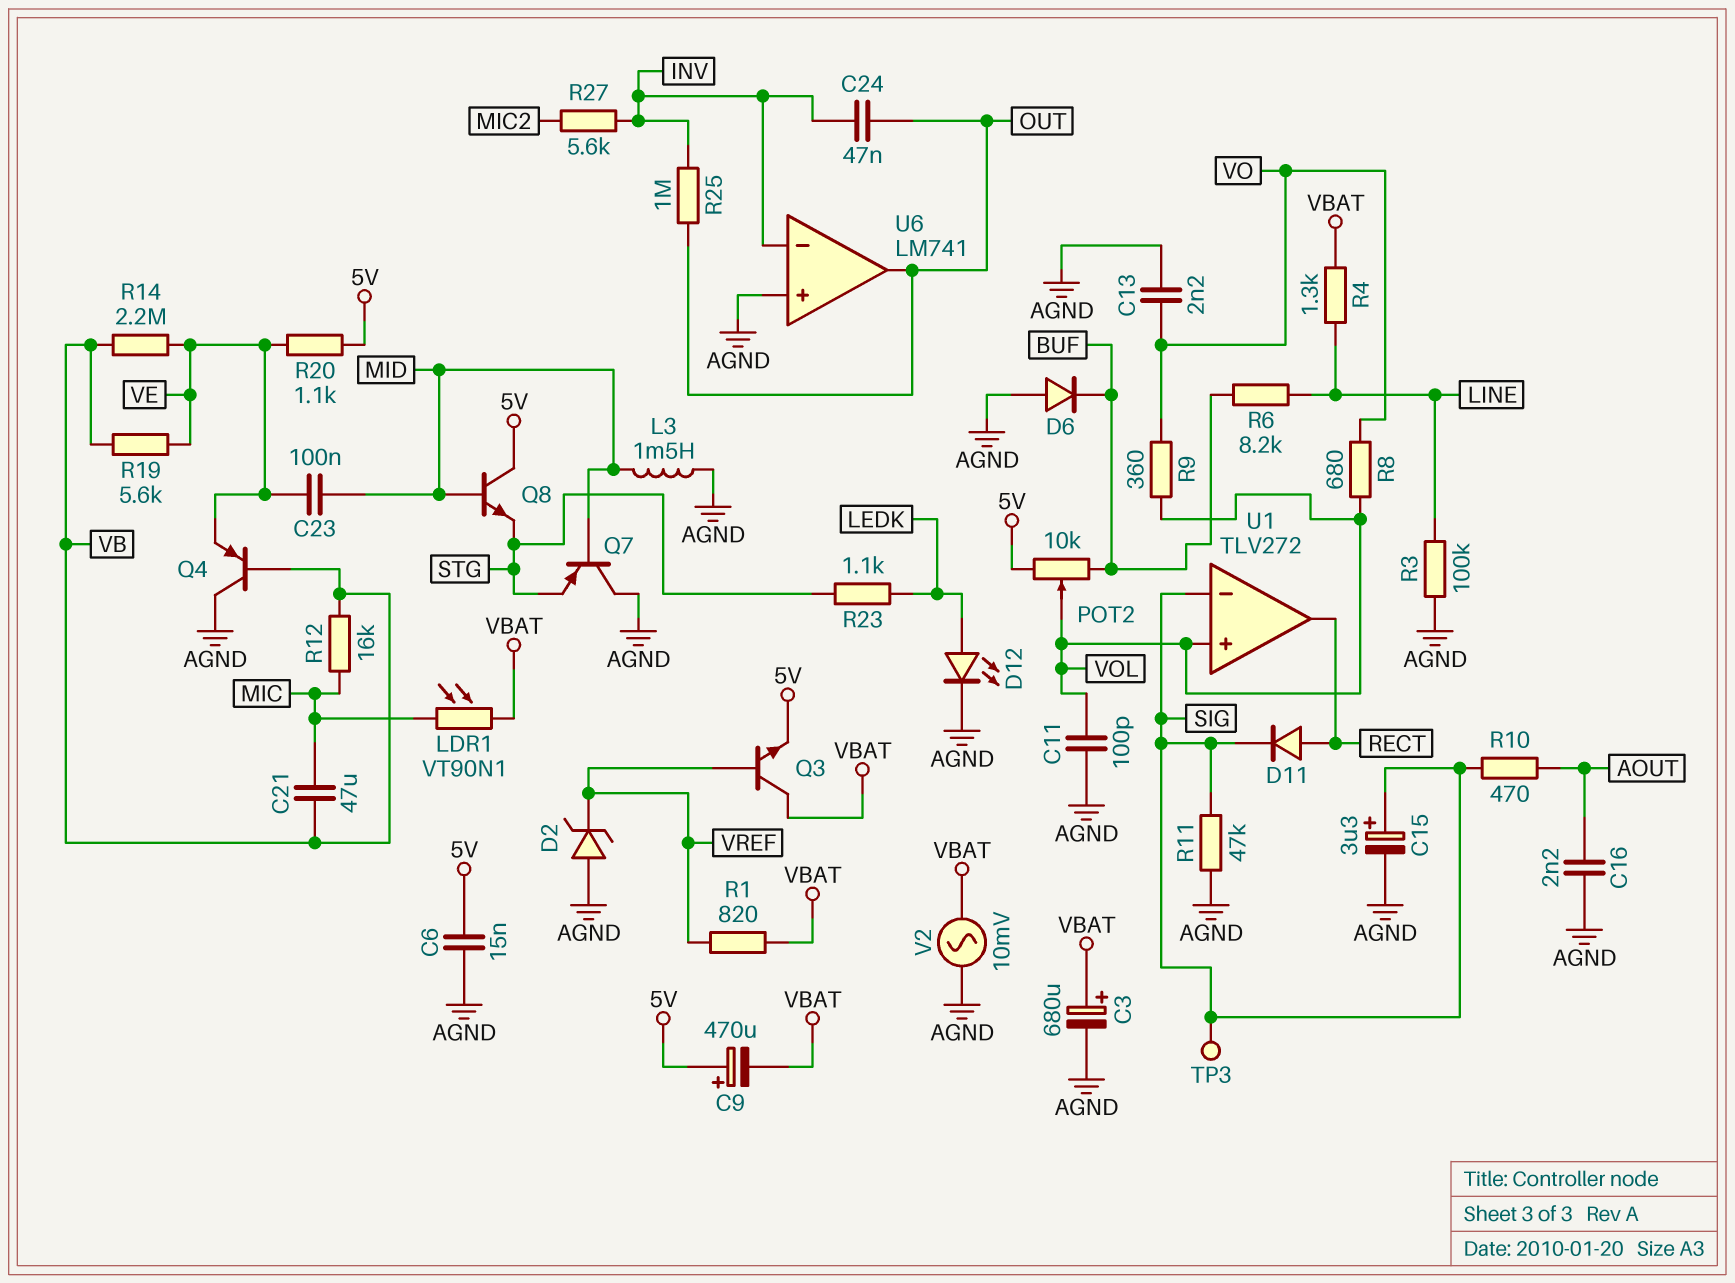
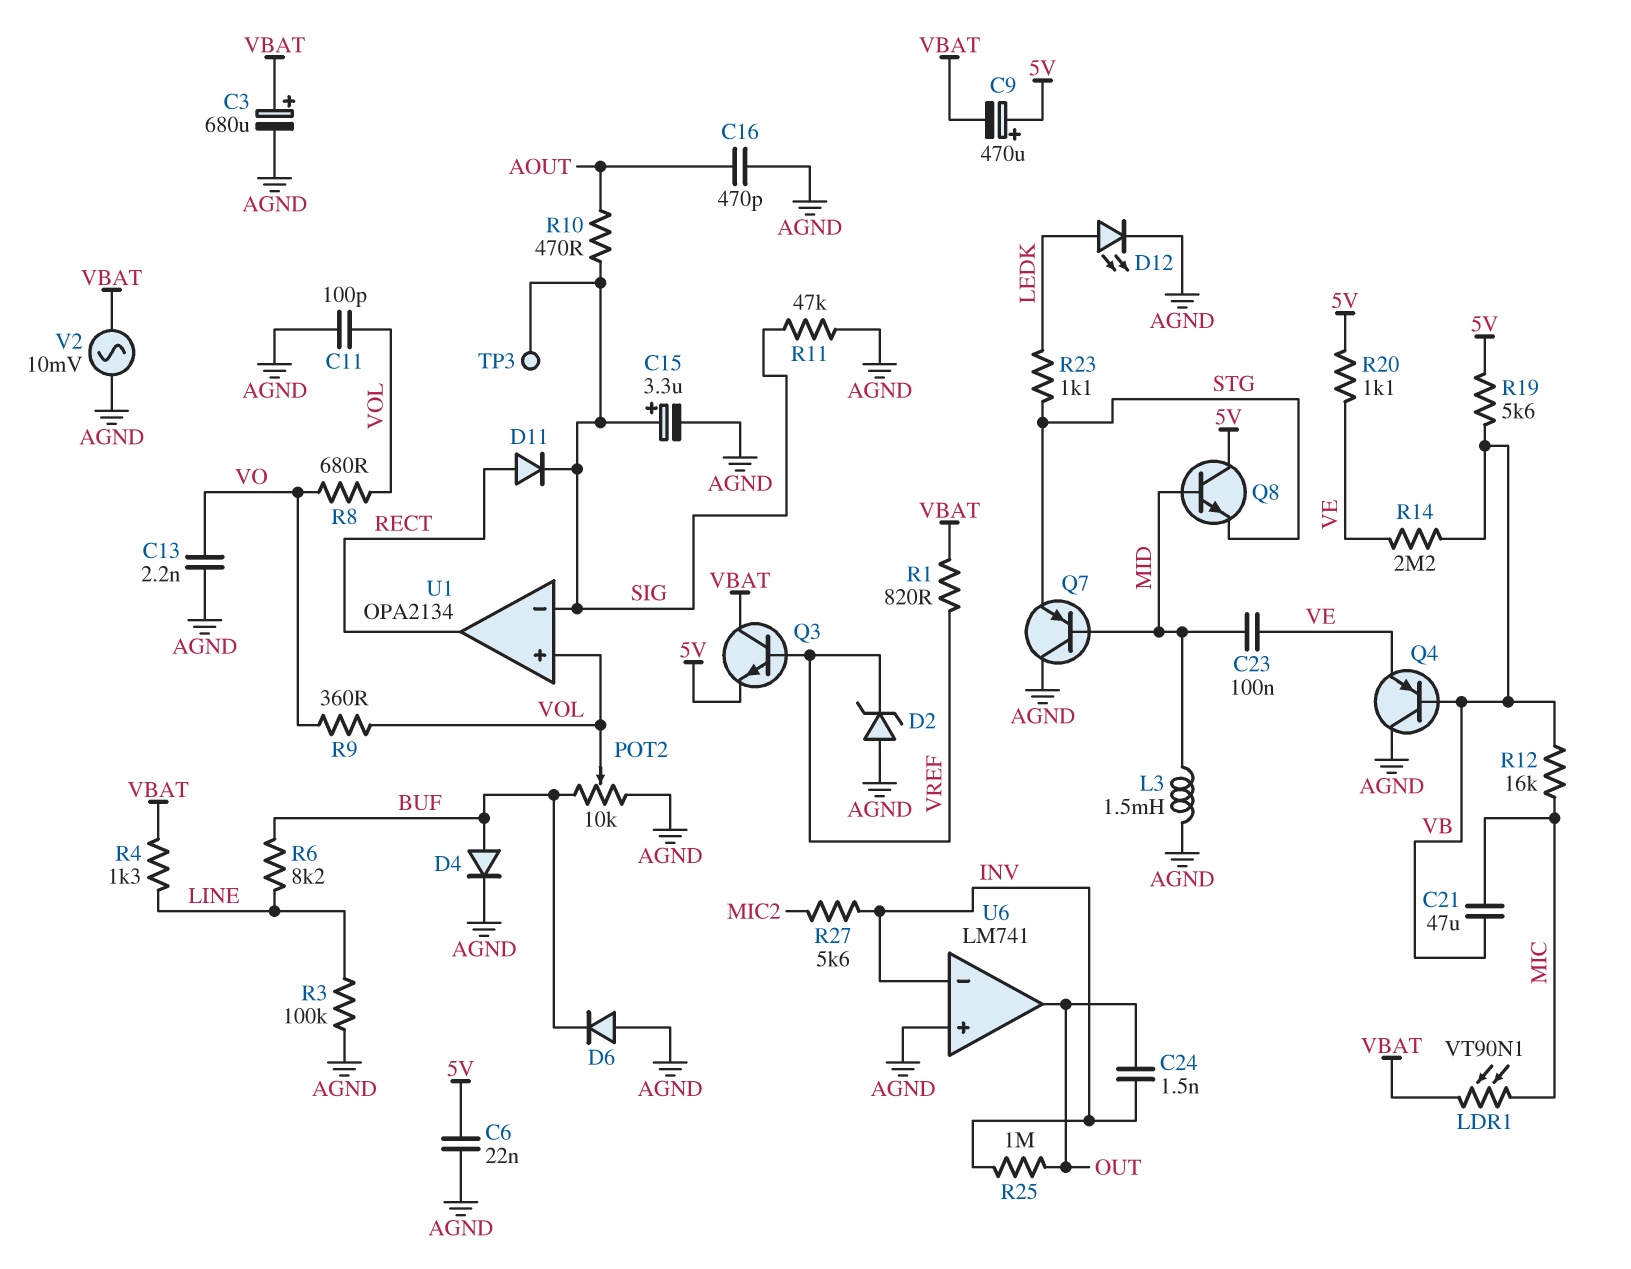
C6: 15nF (5V, AGND) -> 22nF (5V, AGND)
C16: 2.2nF (AGND, AOUT) -> 470pF (AGND, AOUT)
C24: 47nF (INV, OUT) -> 1.5nF (INV, OUT)
D4: none -> diode (A BUF, K AGND)
POT2: 10k (5V, BUF, wiper VOL) -> 10k (AGND, BUF, wiper VOL)
R19: 5.6k (VB, VE) -> 5.6k (5V, VB)
U1: TLV272 -> OPA2134

